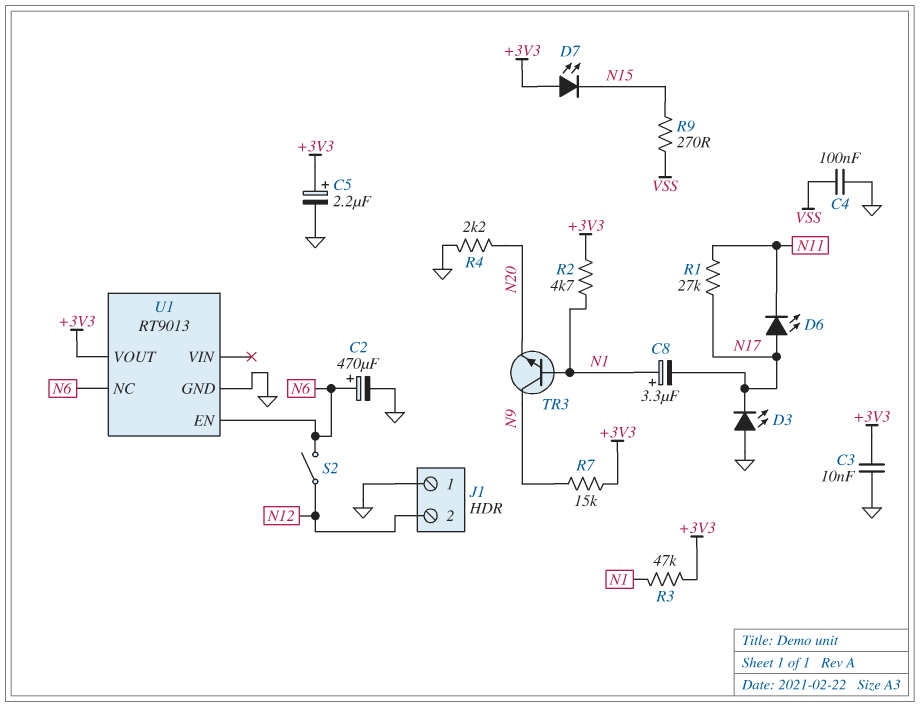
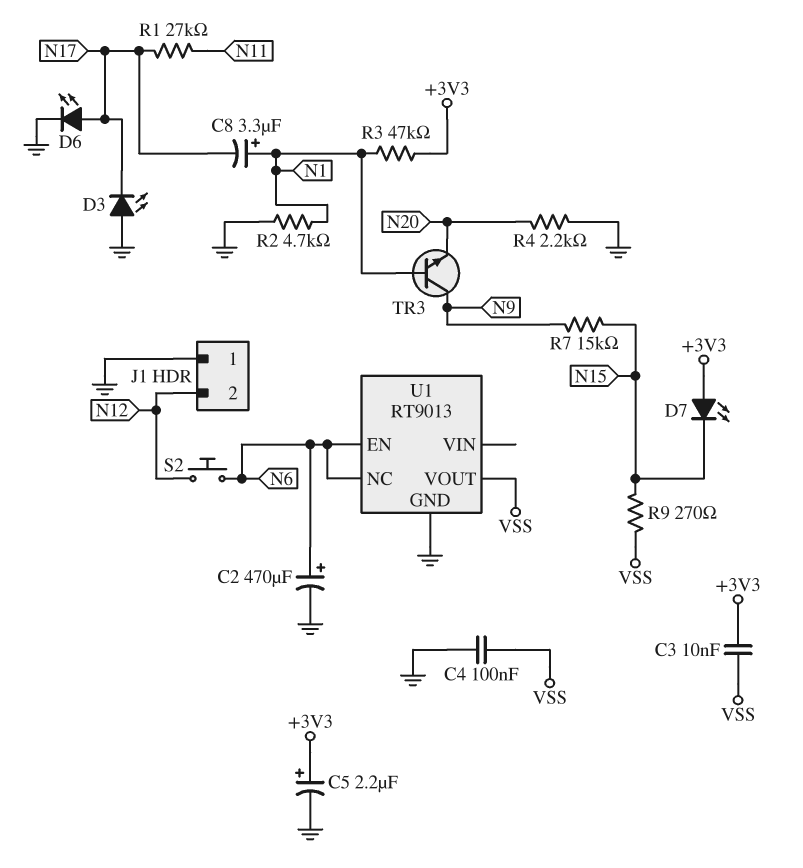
C3: 10nF (+3V3, GND) -> 10nF (+3V3, VSS)
D6: LED (A N17, K N11) -> LED (A N17, K GND)
R2: 4.7k (+3V3, N1) -> 4.7k (GND, N1)
R7: 15k (+3V3, N9) -> 15k (N9, N15)
S2: switch (N6, N12) -> button (N6, N12)
U1 pin VOUT: +3V3 -> VSS

